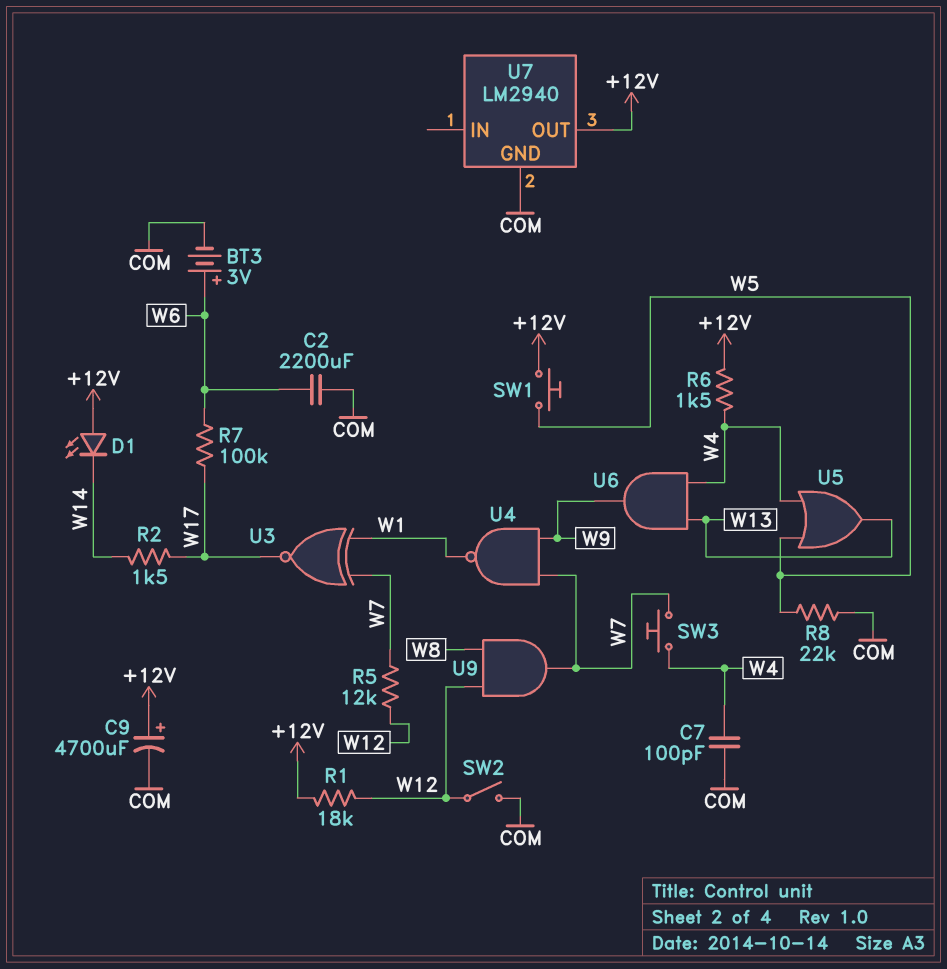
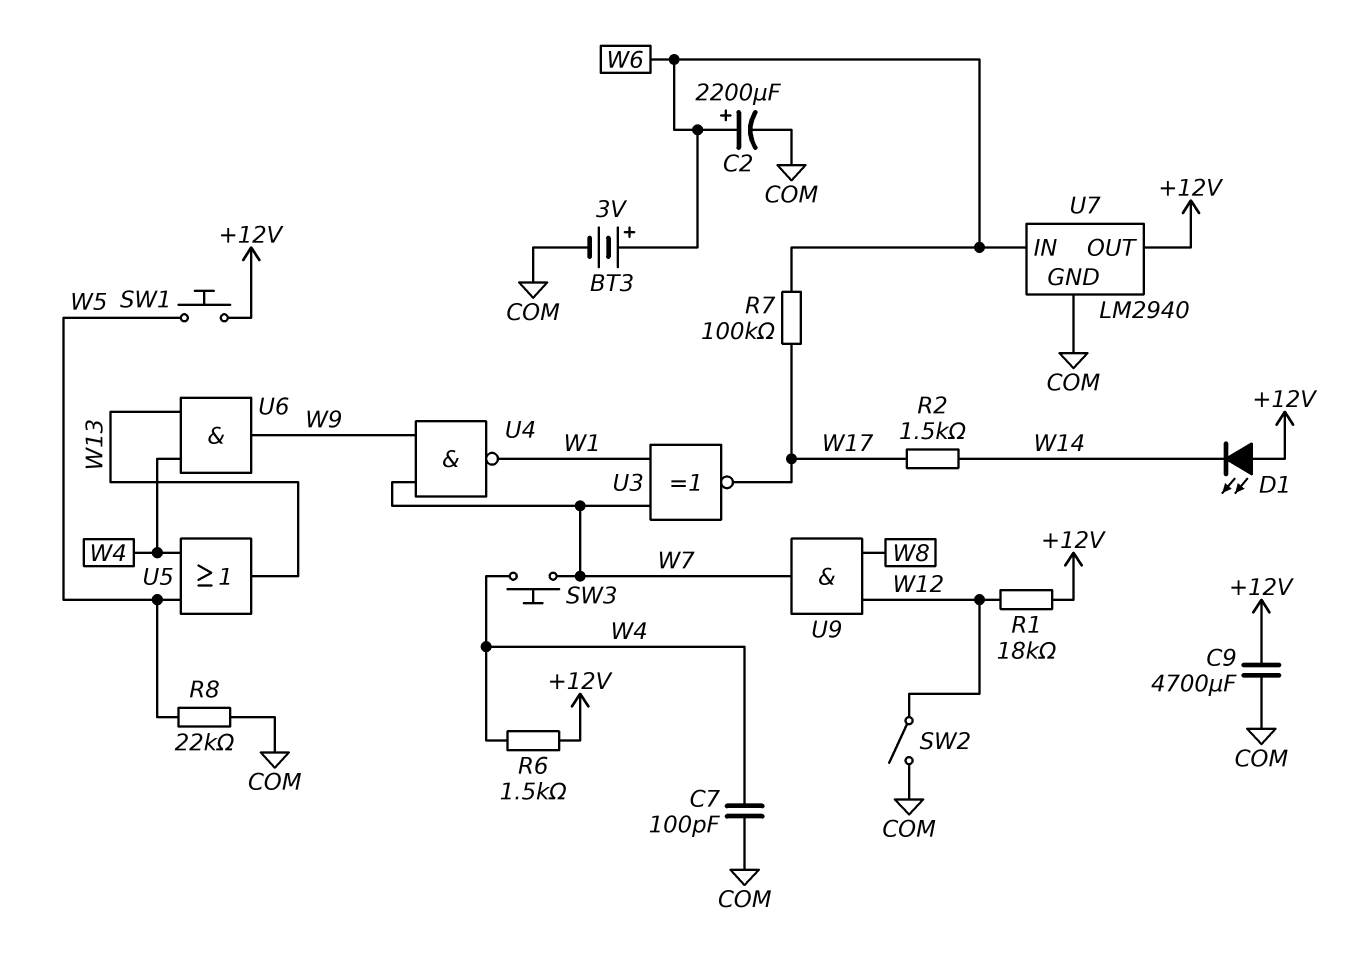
C2: 2200uF (COM, W6) -> 2200uF (plus W6, minus COM)
C9: 4700uF (plus +12V, minus COM) -> 4700uF (+12V, COM)
R5: 12k (W7, W12) -> none
U7 pin IN: none -> W6

